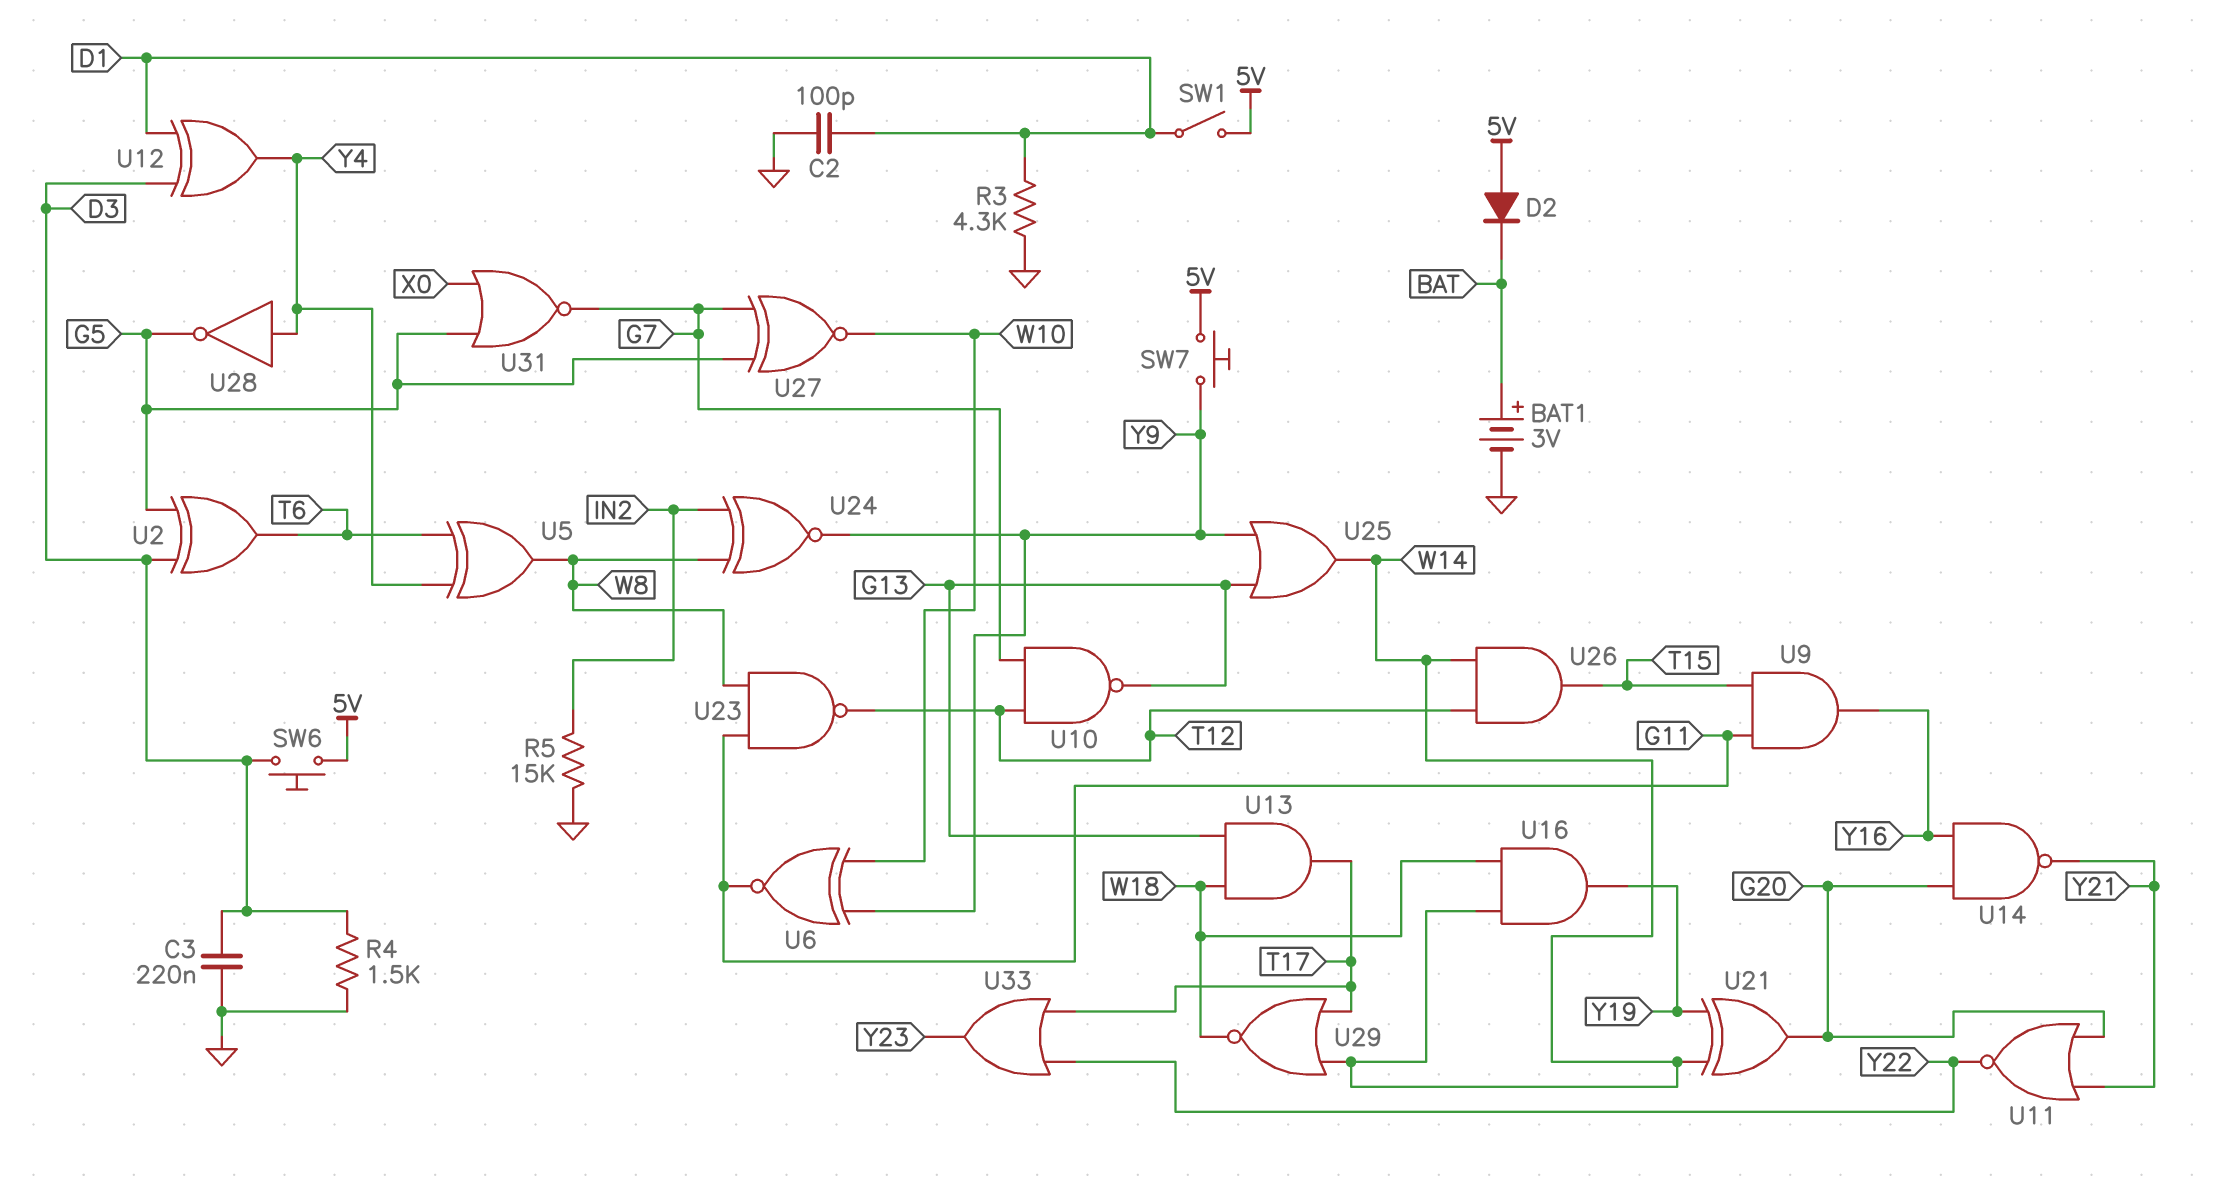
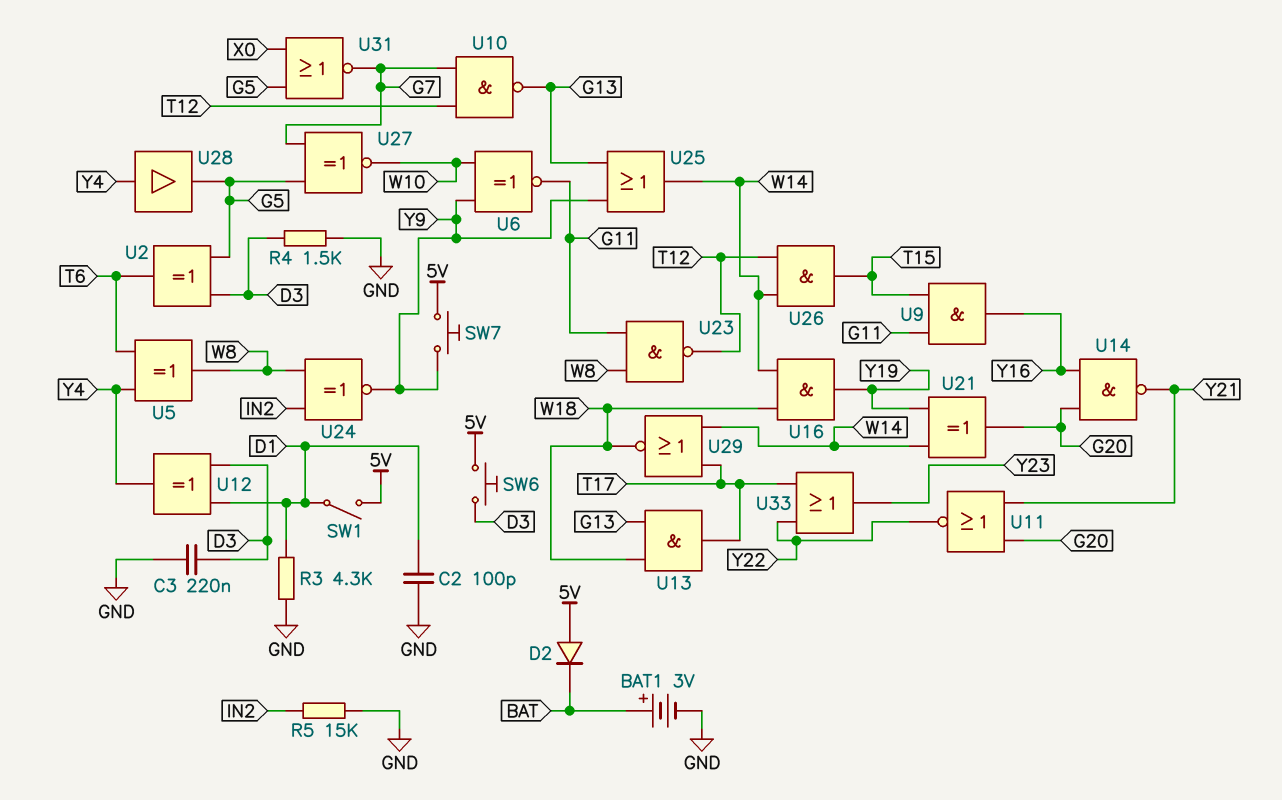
U28: NOT (in Y4, out G5) -> buffer (in Y4, out G5)

